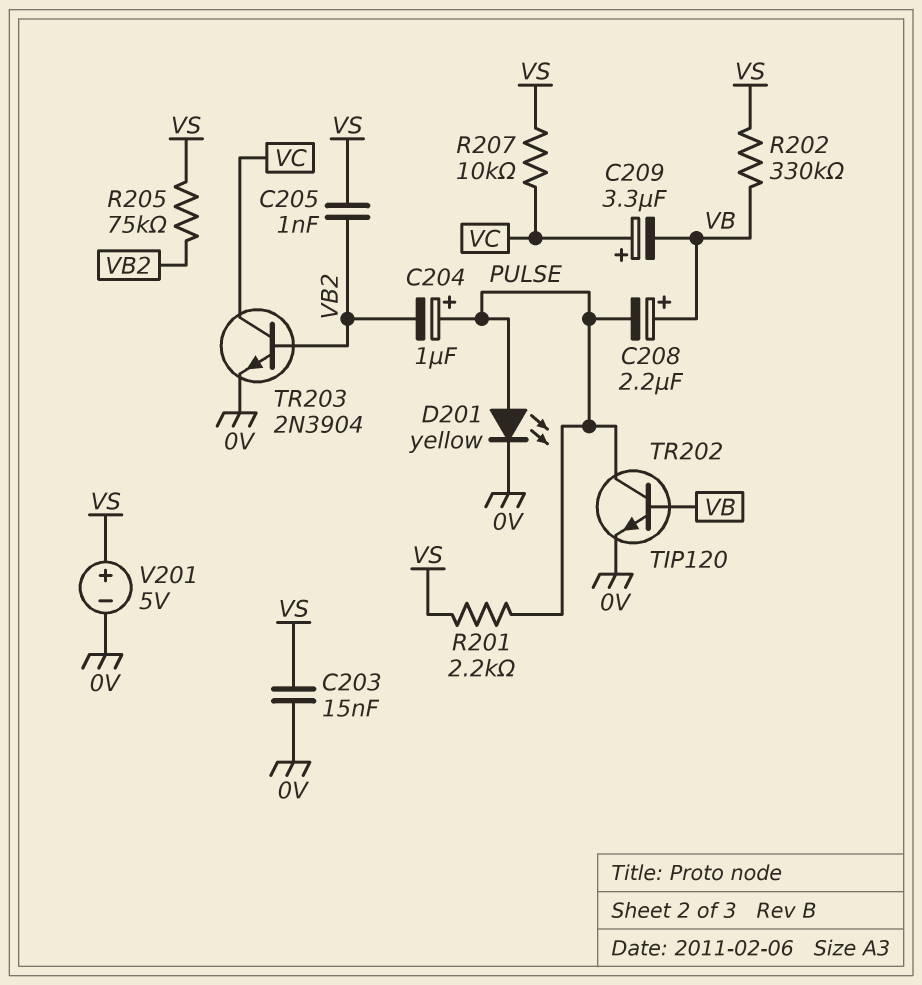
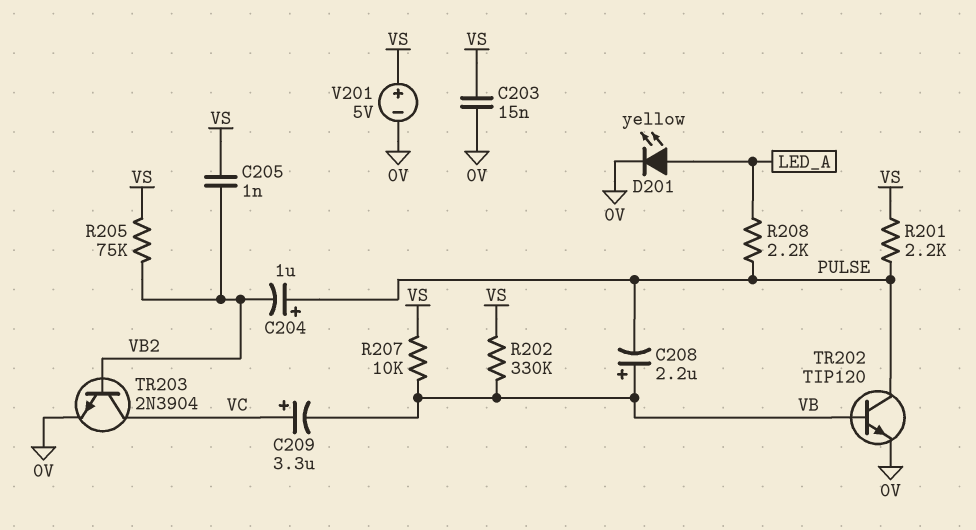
D201: LED yellow (A PULSE, K 0V) -> LED yellow (A LED_A, K 0V)
R207: 10k (VC, VS) -> 10k (VB, VS)
R208: none -> 2.2k (LED_A, PULSE)

